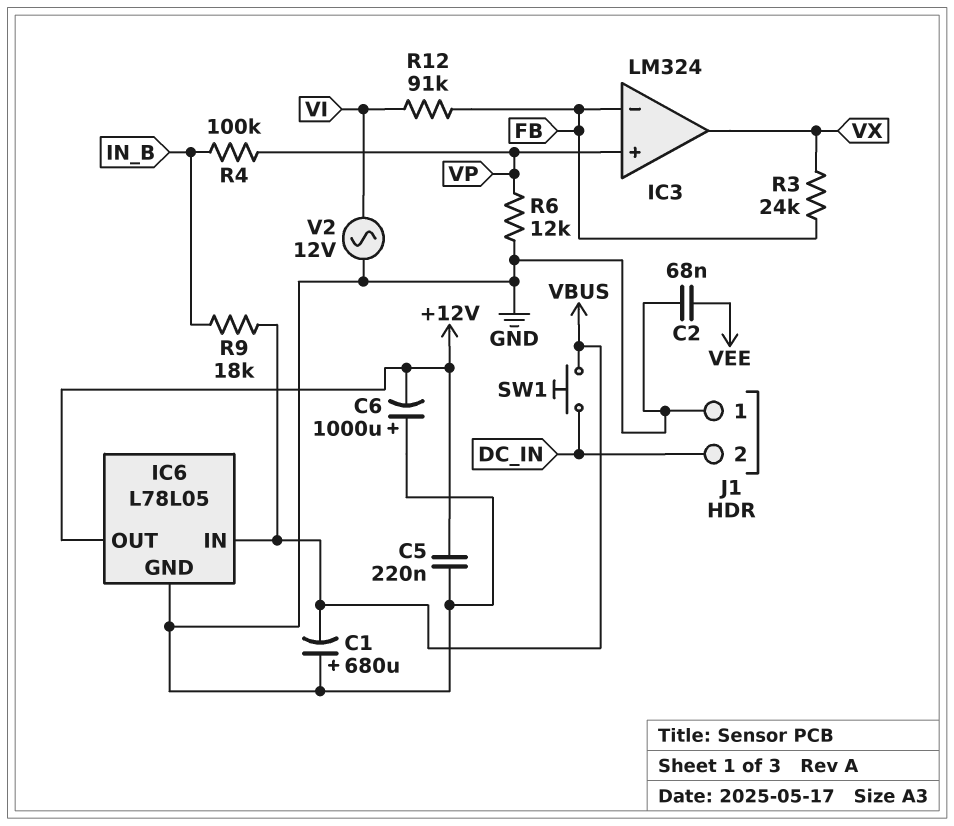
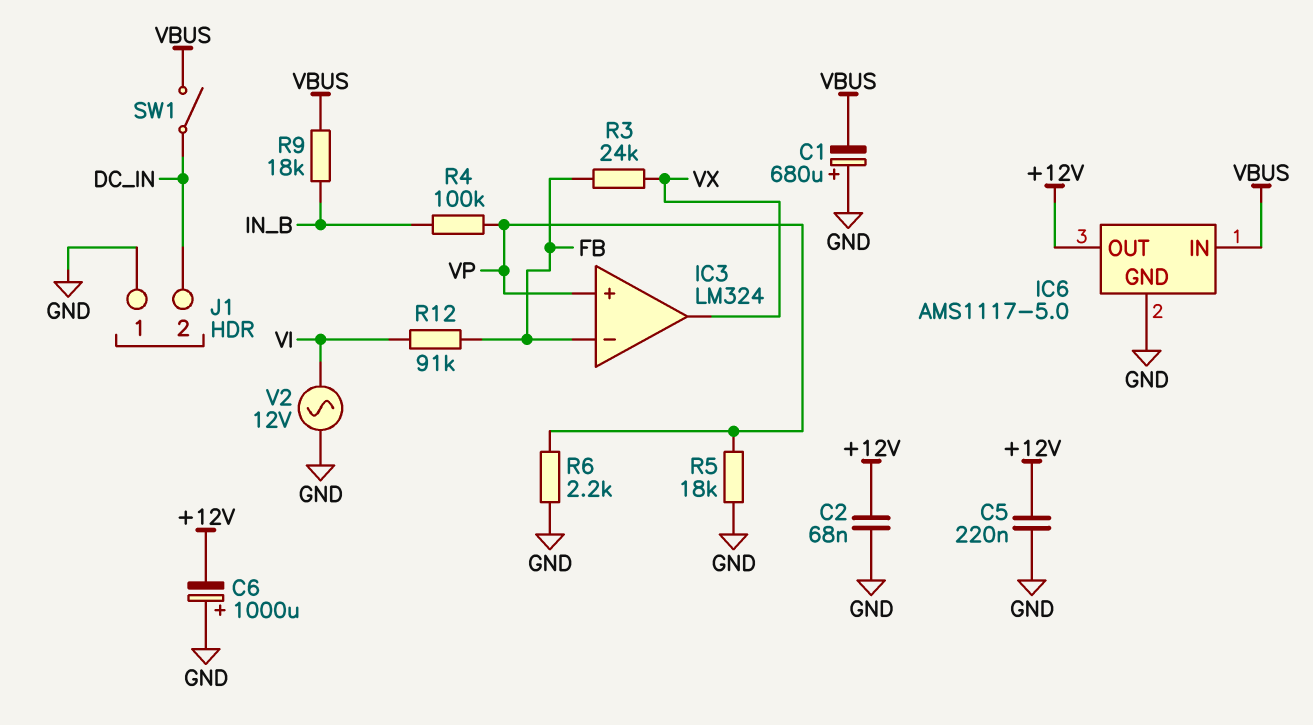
C2: 68nF (GND, VEE) -> 68nF (+12V, GND)
IC6: L78L05 -> AMS1117-5.0
R5: none -> 18k (GND, VP)
R6: 12k (GND, VP) -> 2.2k (GND, VP)
SW1: button (DC_IN, VBUS) -> switch (DC_IN, VBUS)

